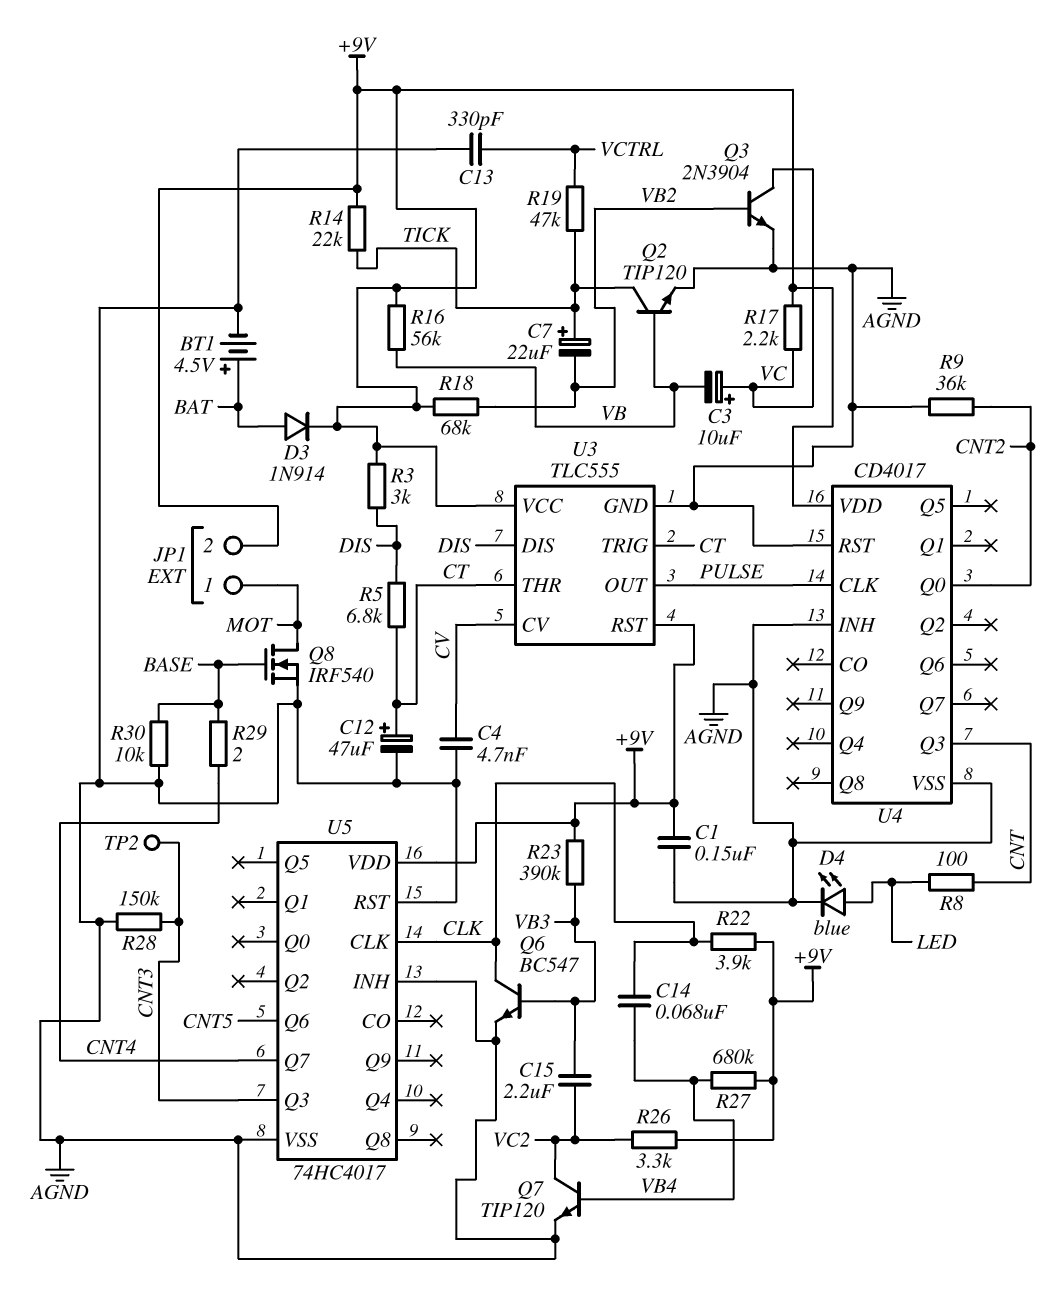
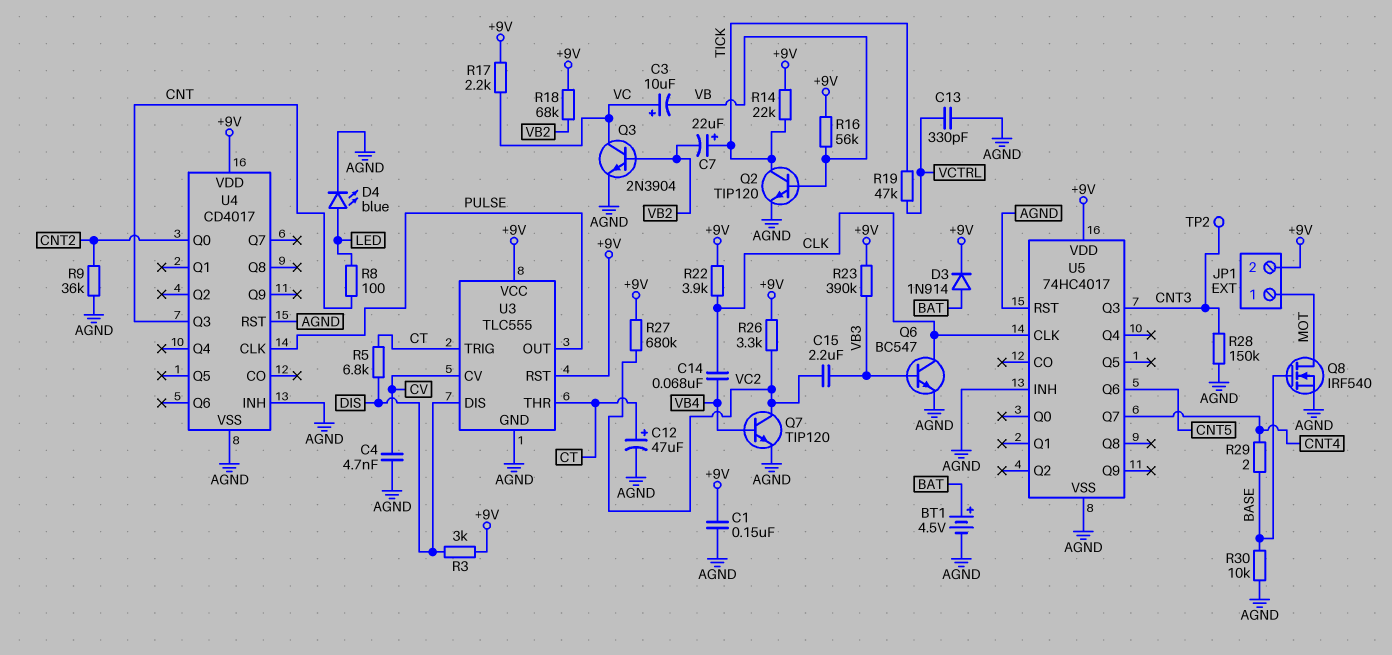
R27: 680k (+9V, VB4) -> 680k (+9V, VC2)

